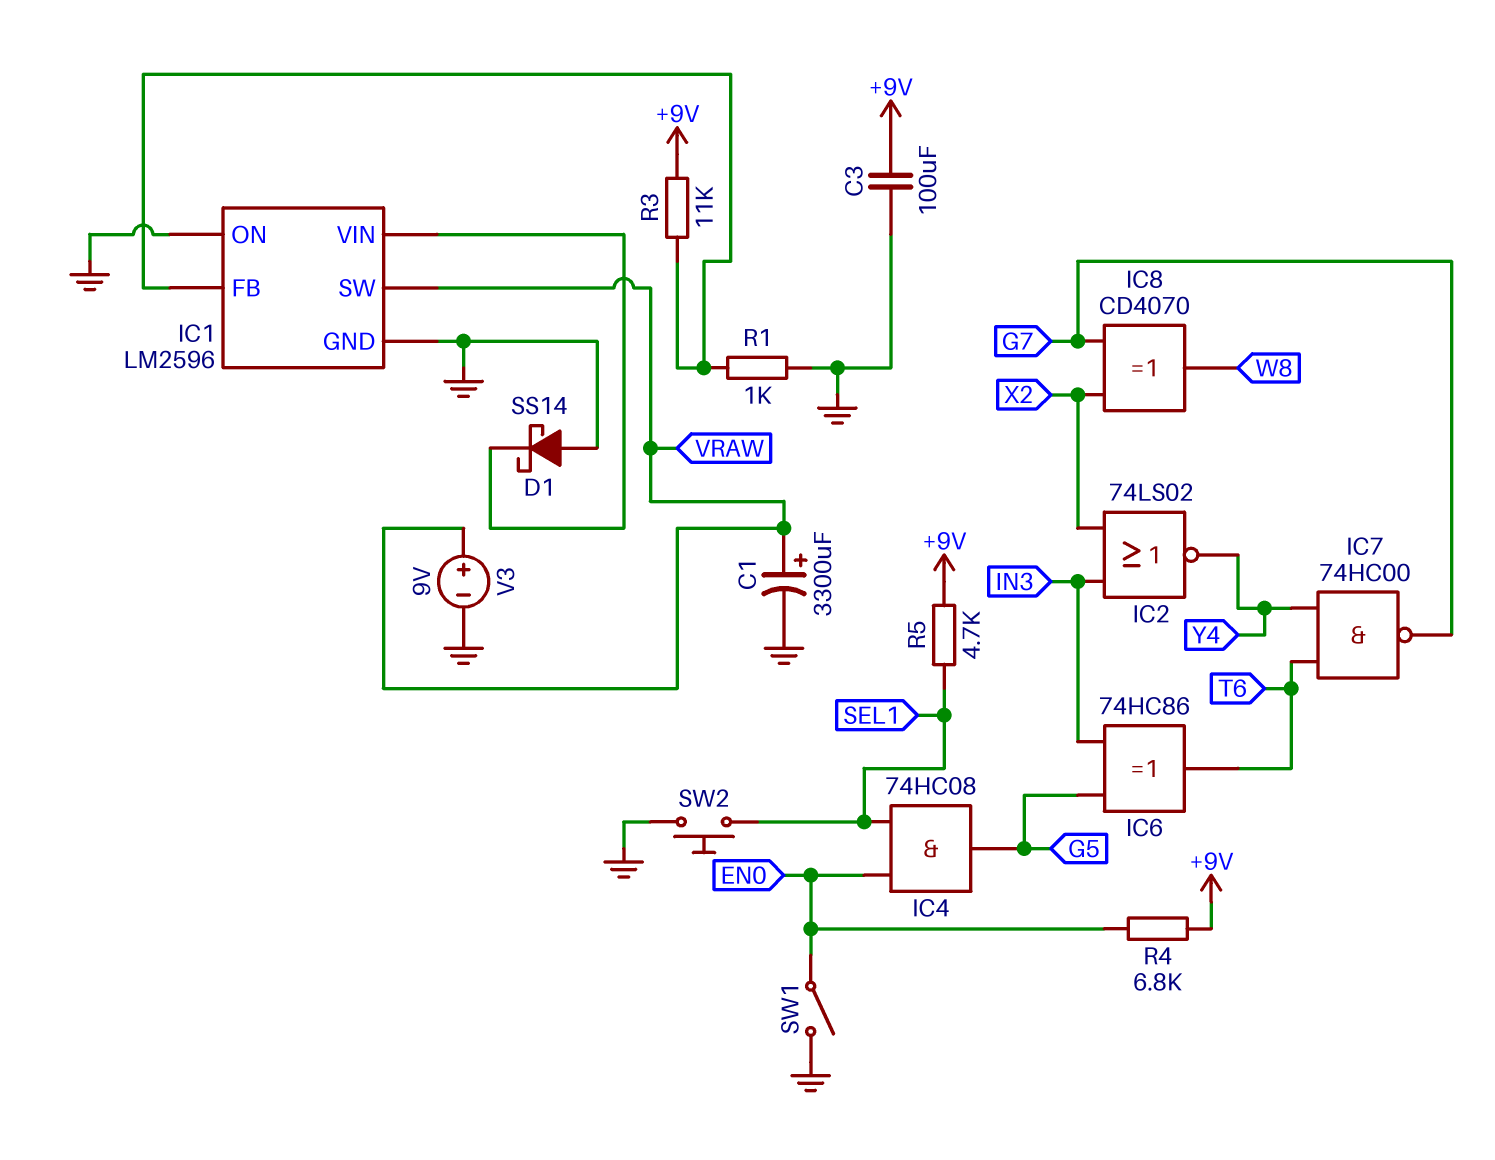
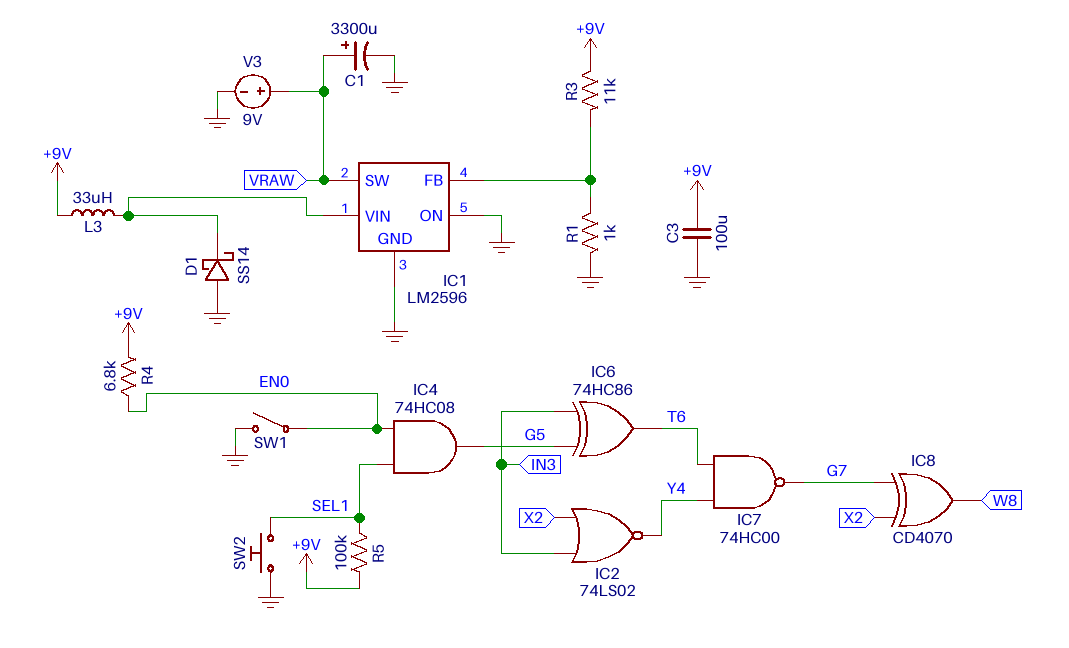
L3: none -> 33uH (+9V, IC1/VIN)
R5: 4.7k (+9V, SEL1) -> 100k (+9V, SEL1)

